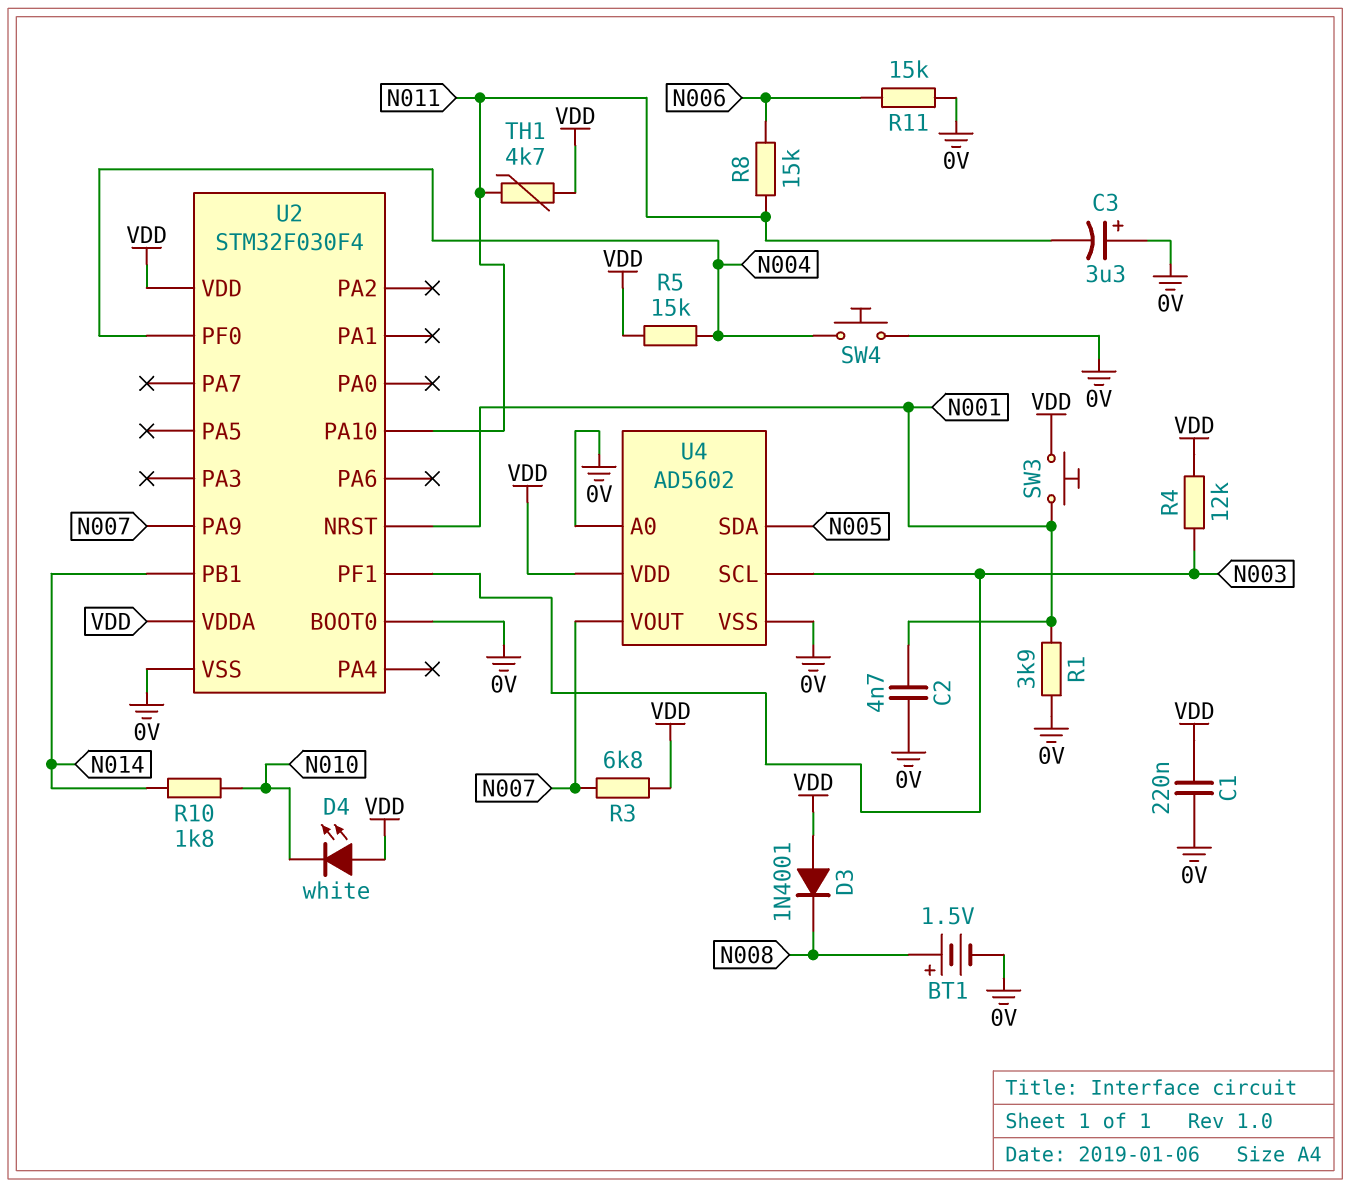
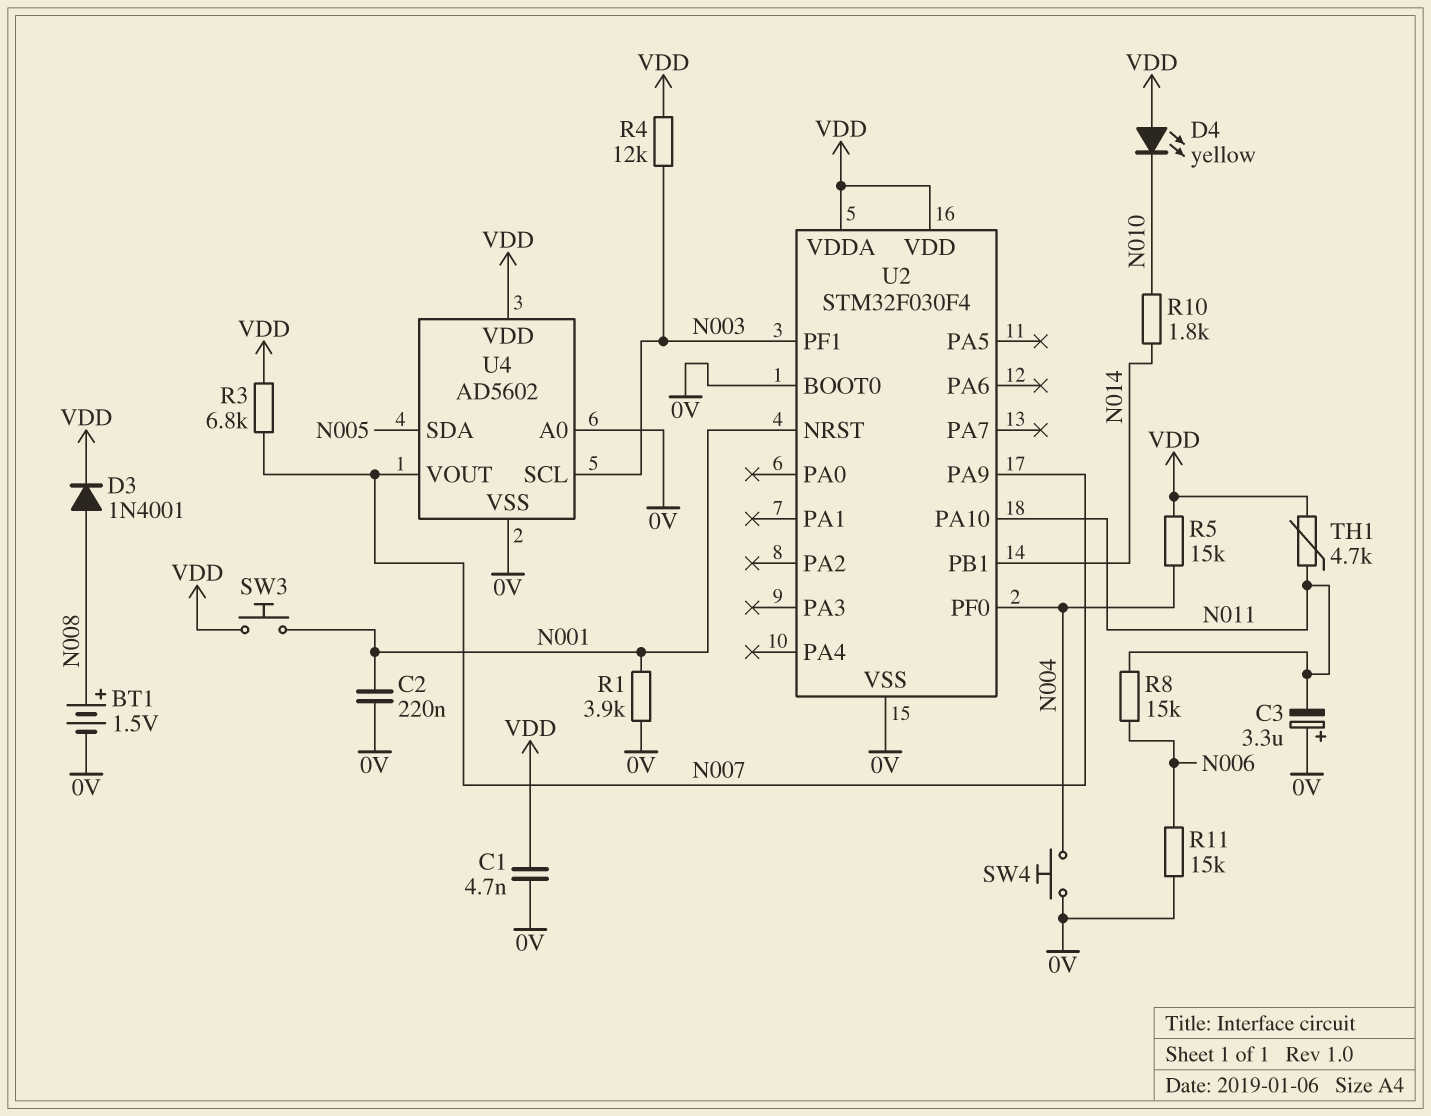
C1: 220nF (0V, VDD) -> 4.7nF (0V, VDD)
C2: 4.7nF (0V, N001) -> 220nF (0V, N001)
D3: diode 1N4001 (A VDD, K N008) -> diode 1N4001 (A N008, K VDD)
D4: LED white (A VDD, K N010) -> LED yellow (A VDD, K N010)

